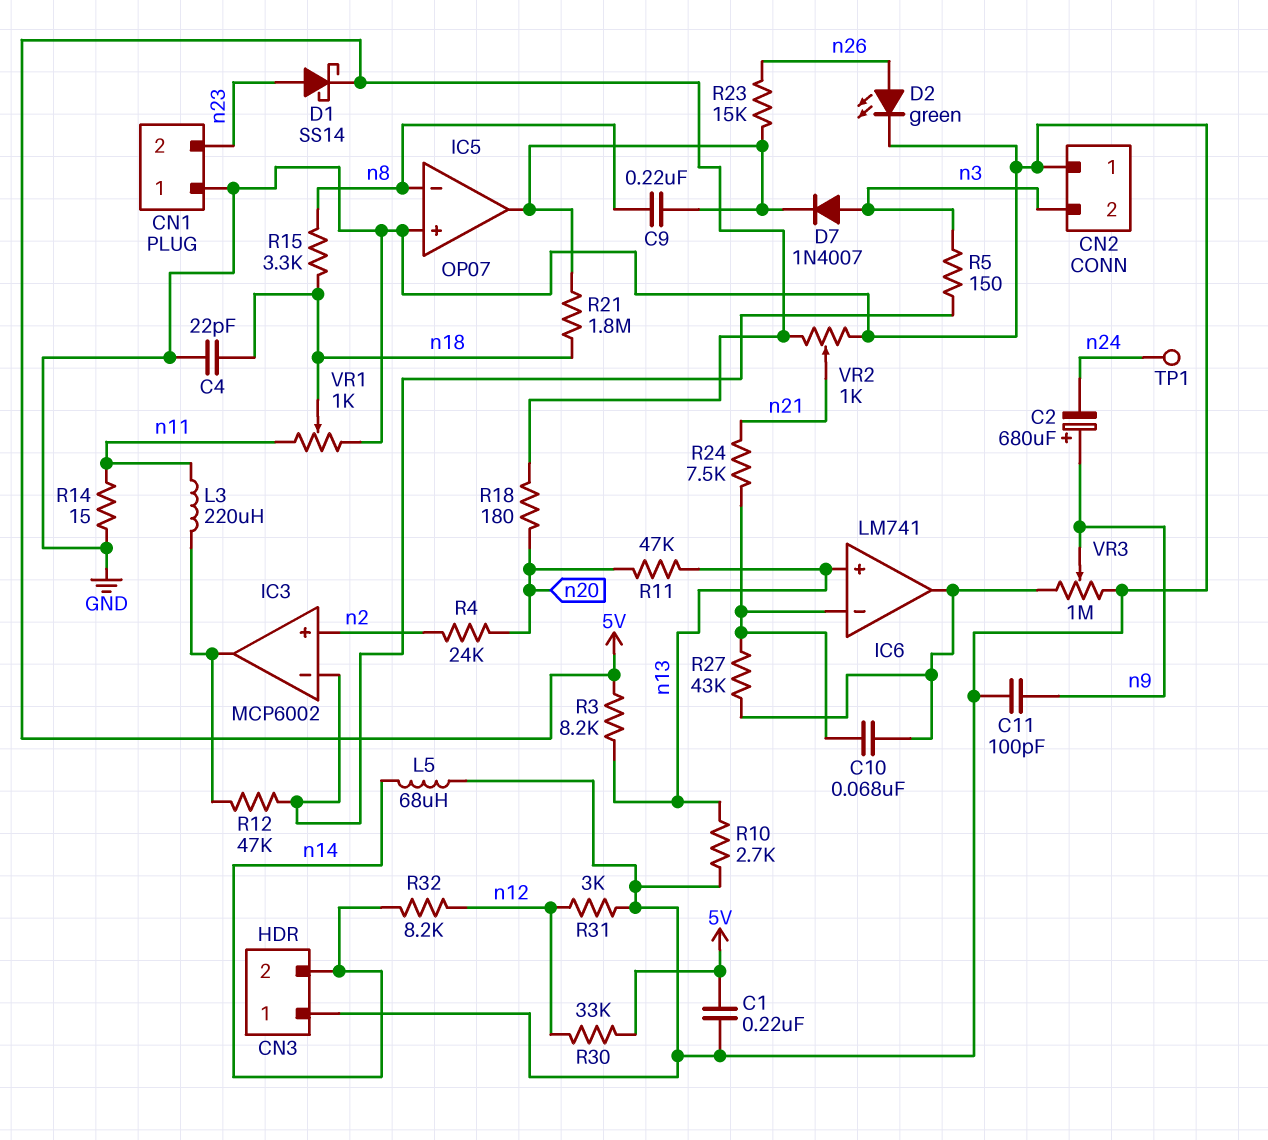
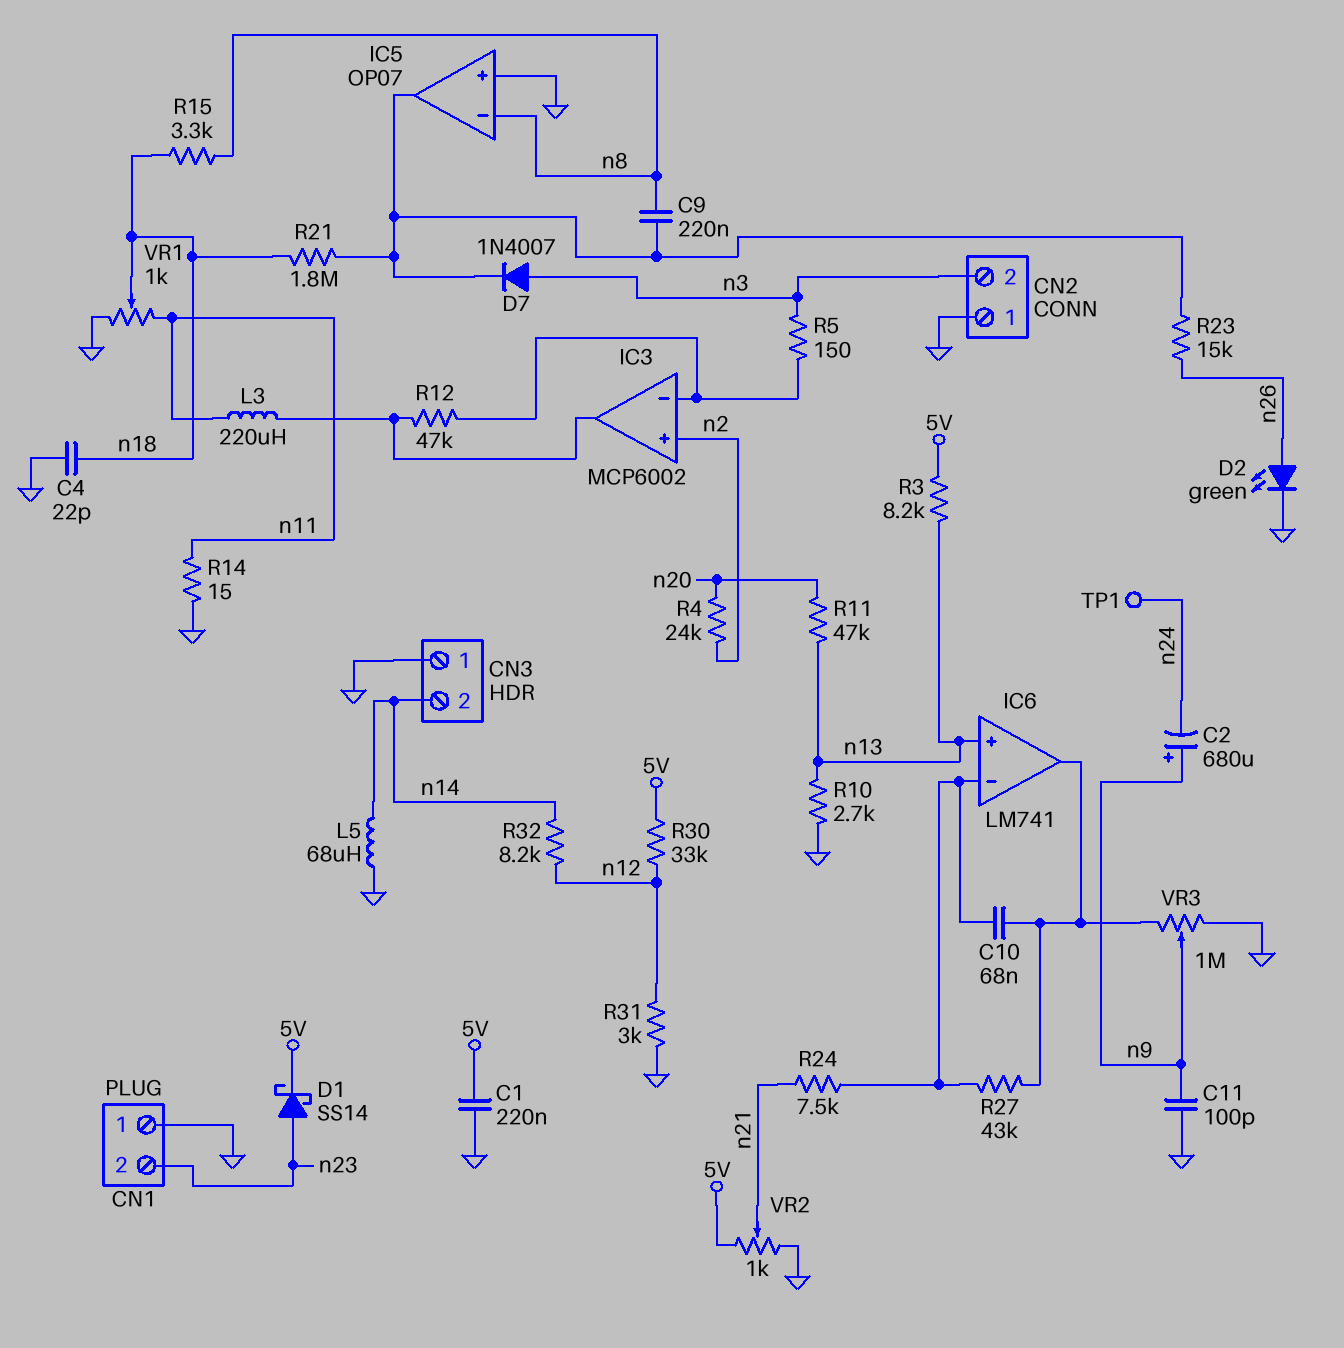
R18: 180 (5V, n20) -> none

